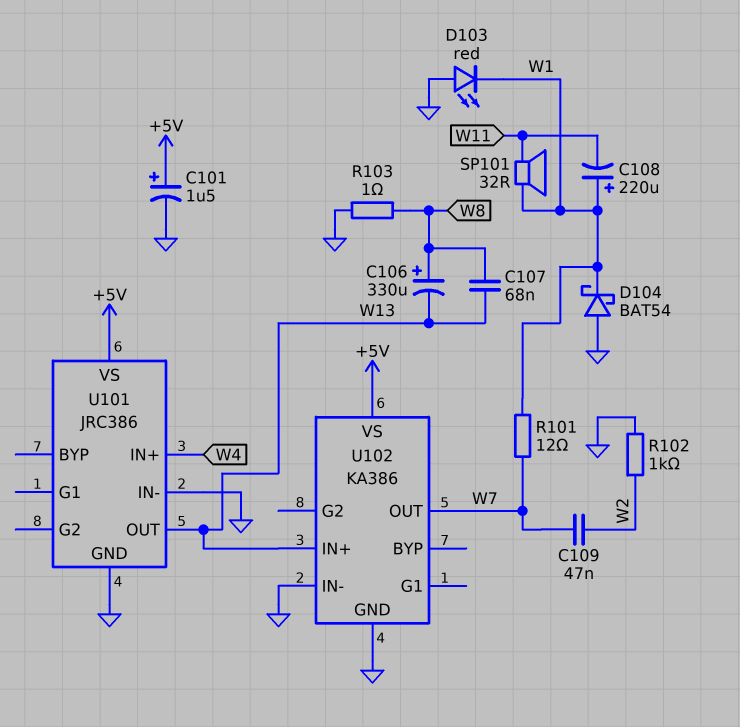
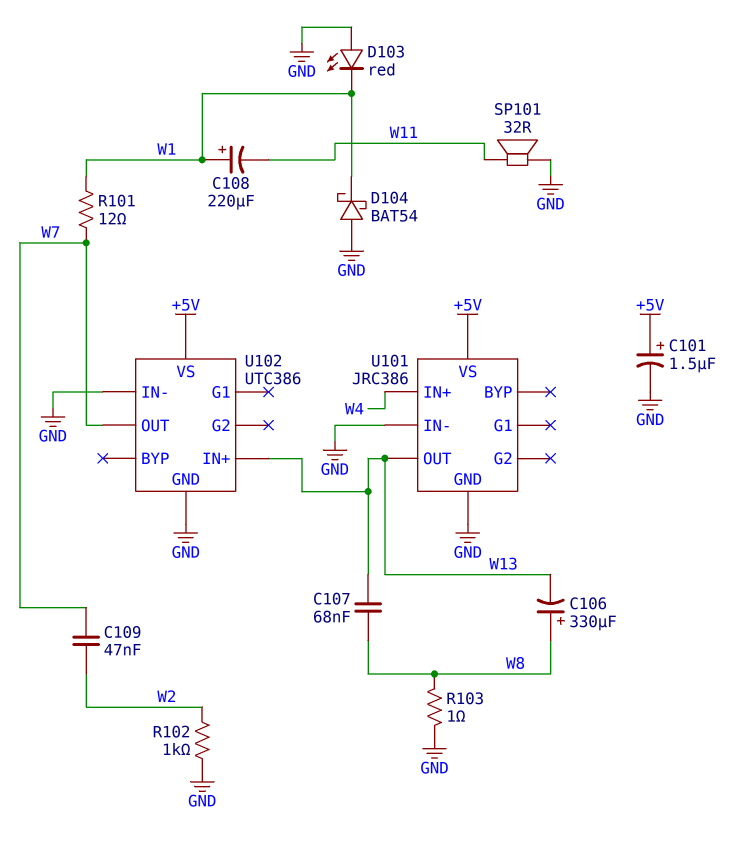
SP101: speaker 32R (W1, W11) -> speaker 32R (GND, W11)
U102: KA386 -> UTC386

